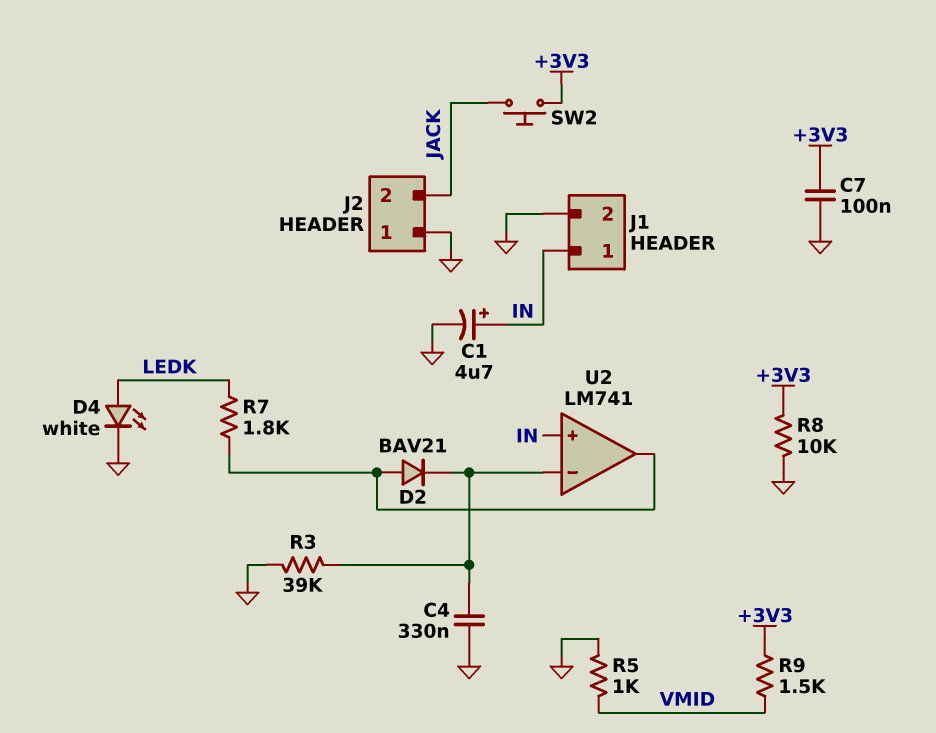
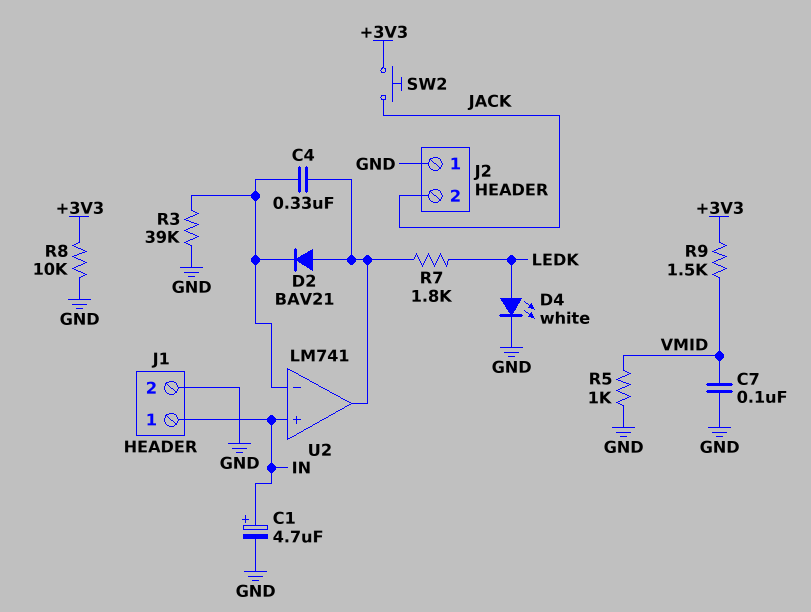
C4: 330nF (GND, U2/in-) -> 330nF (U2/in-, U2/out)
C7: 100nF (+3V3, GND) -> 100nF (GND, VMID)

